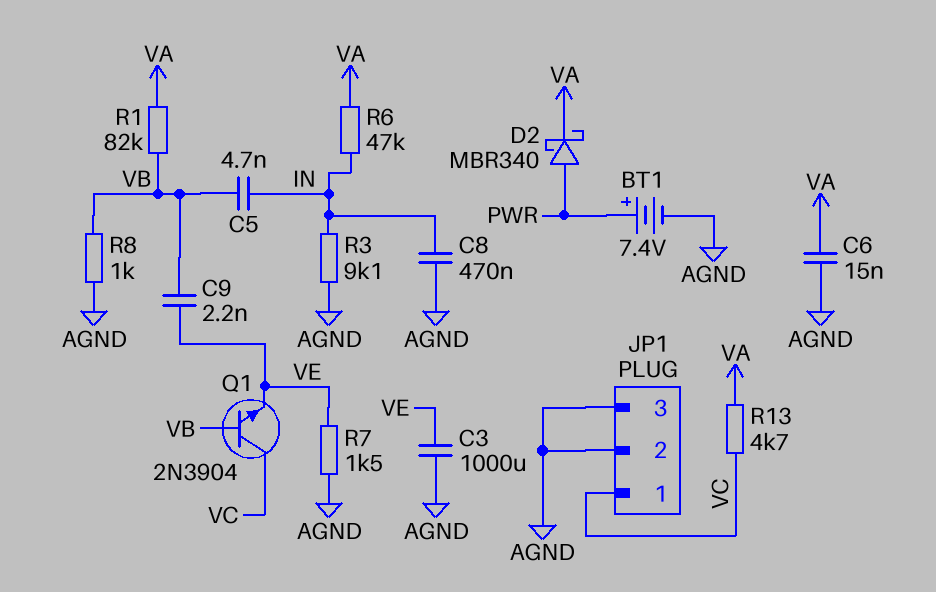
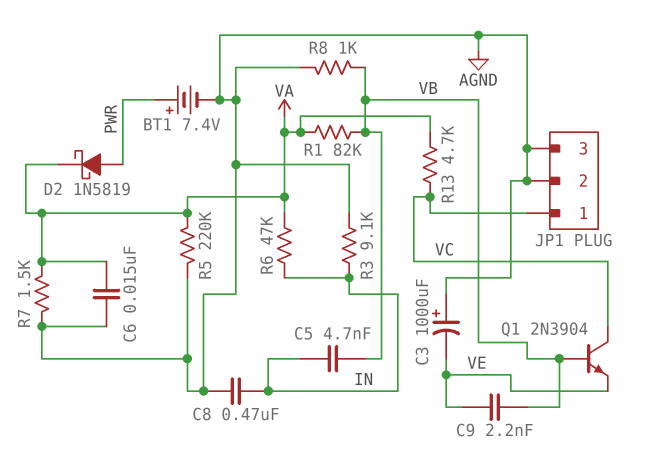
C3: 1000uF (AGND, VE) -> 1000uF (plus AGND, minus VE)
D2: schottky MBR340 (A PWR, K VA) -> schottky 1N5819 (A PWR, K VA)
R5: none -> 220k (AGND, VA)
R7: 1.5k (AGND, VE) -> 1.5k (AGND, VA)

